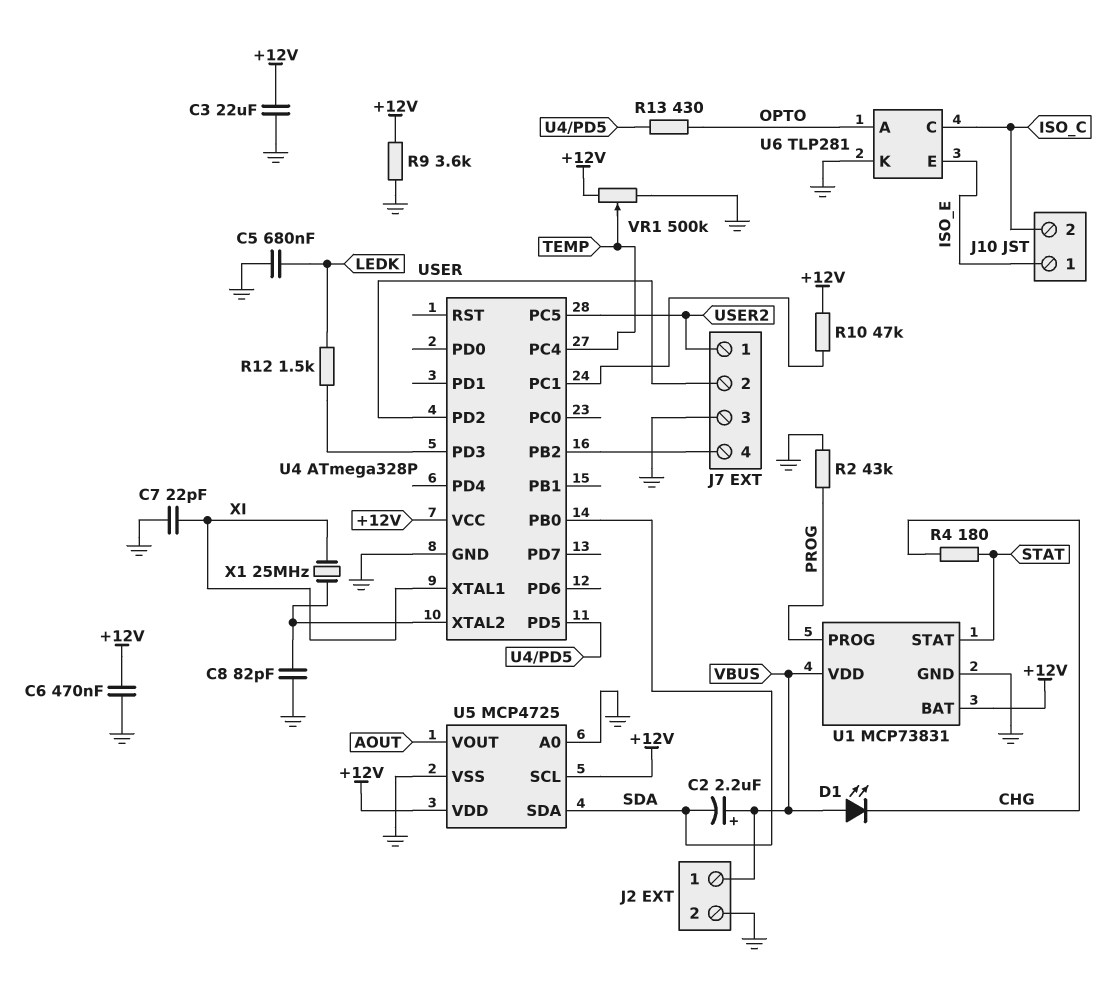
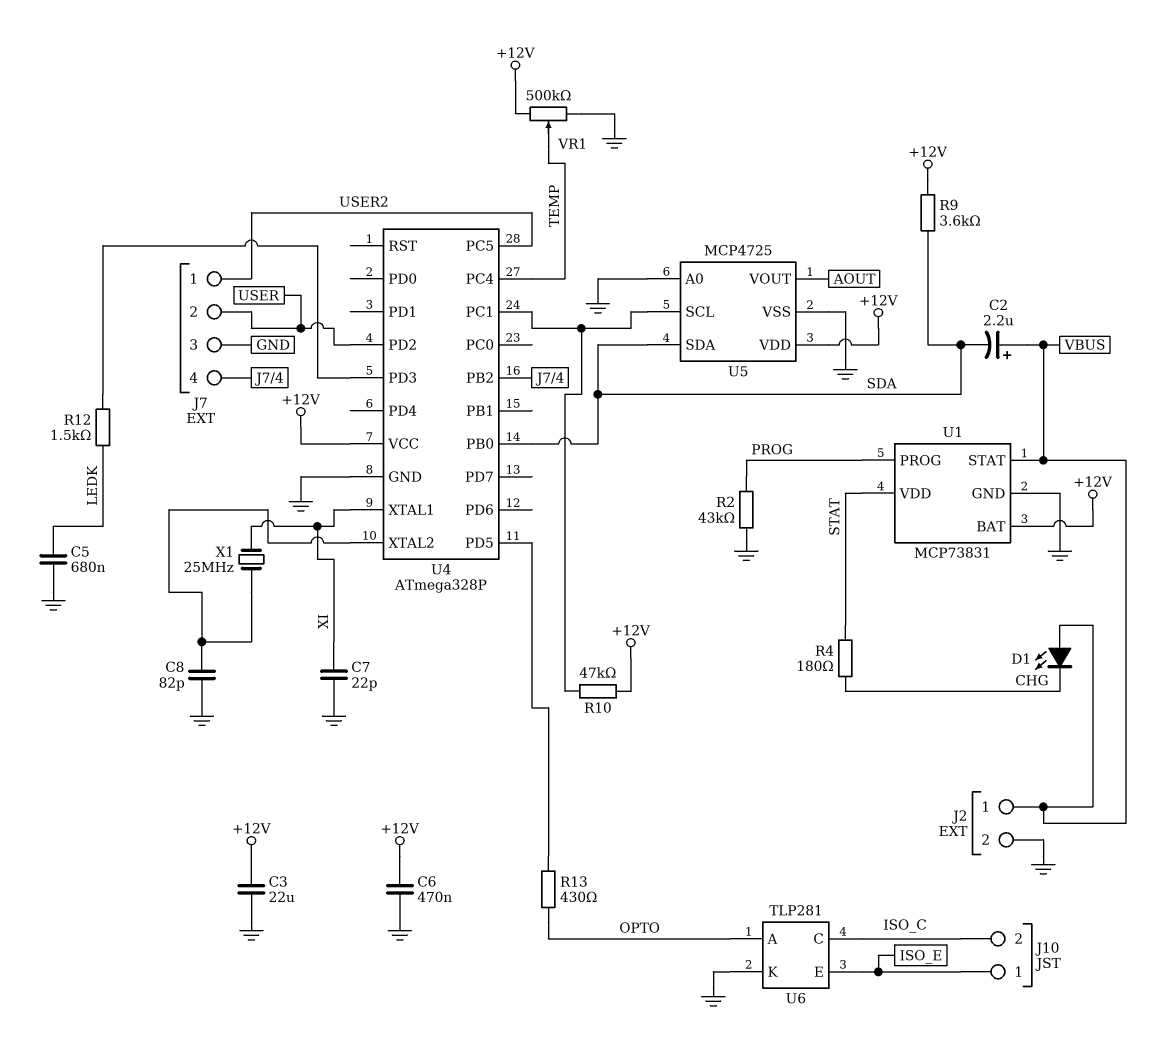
R9: 3.6k (+12V, GND) -> 3.6k (+12V, SDA)
U1 pin STAT: STAT -> VBUS
U1 pin VDD: VBUS -> STAT
U5 pin SCL: +12V -> U4/PC1

